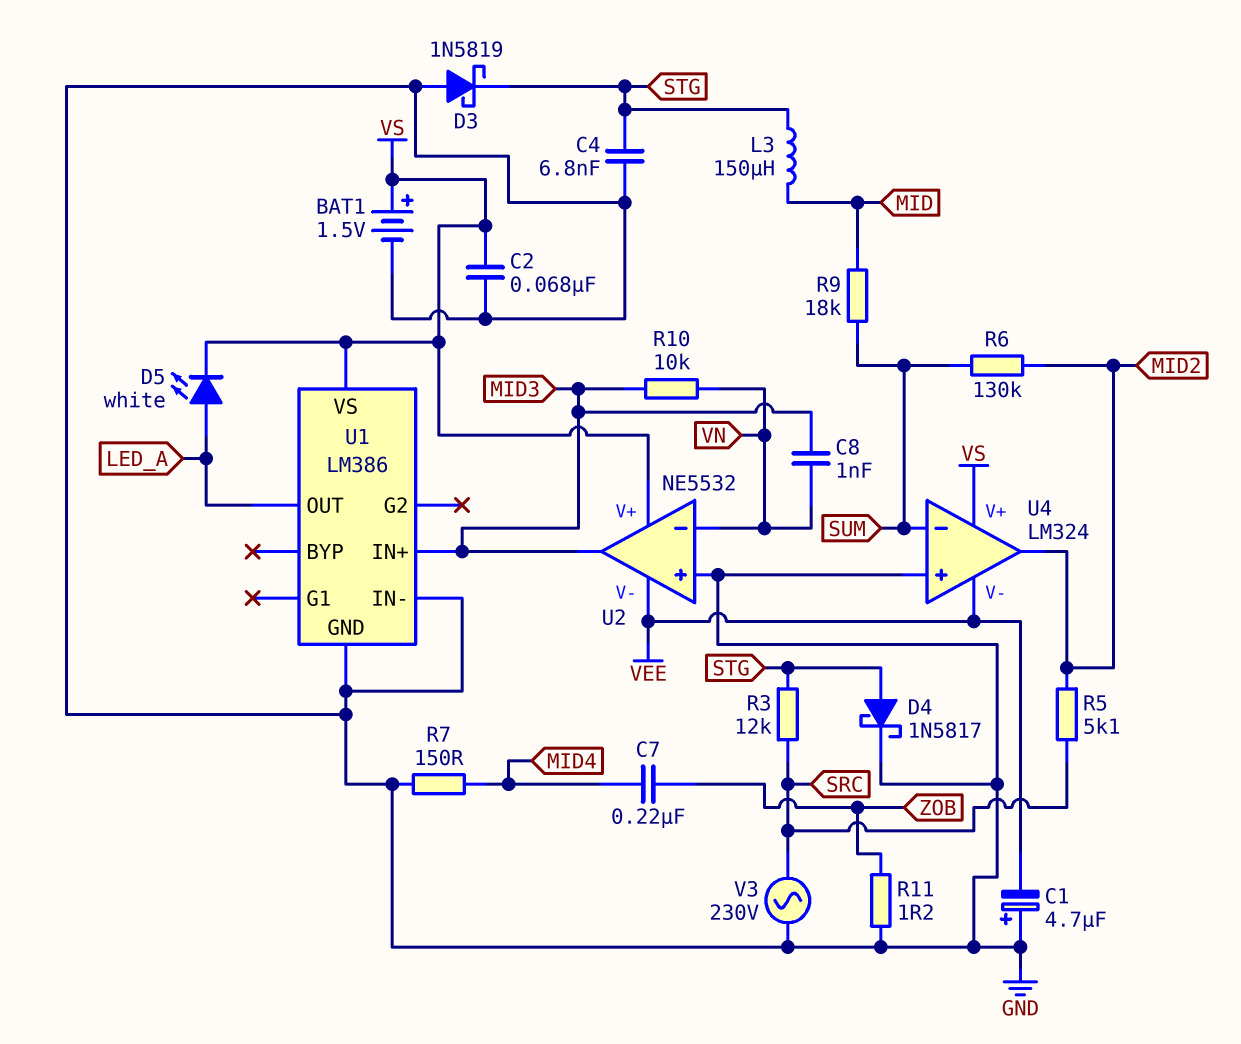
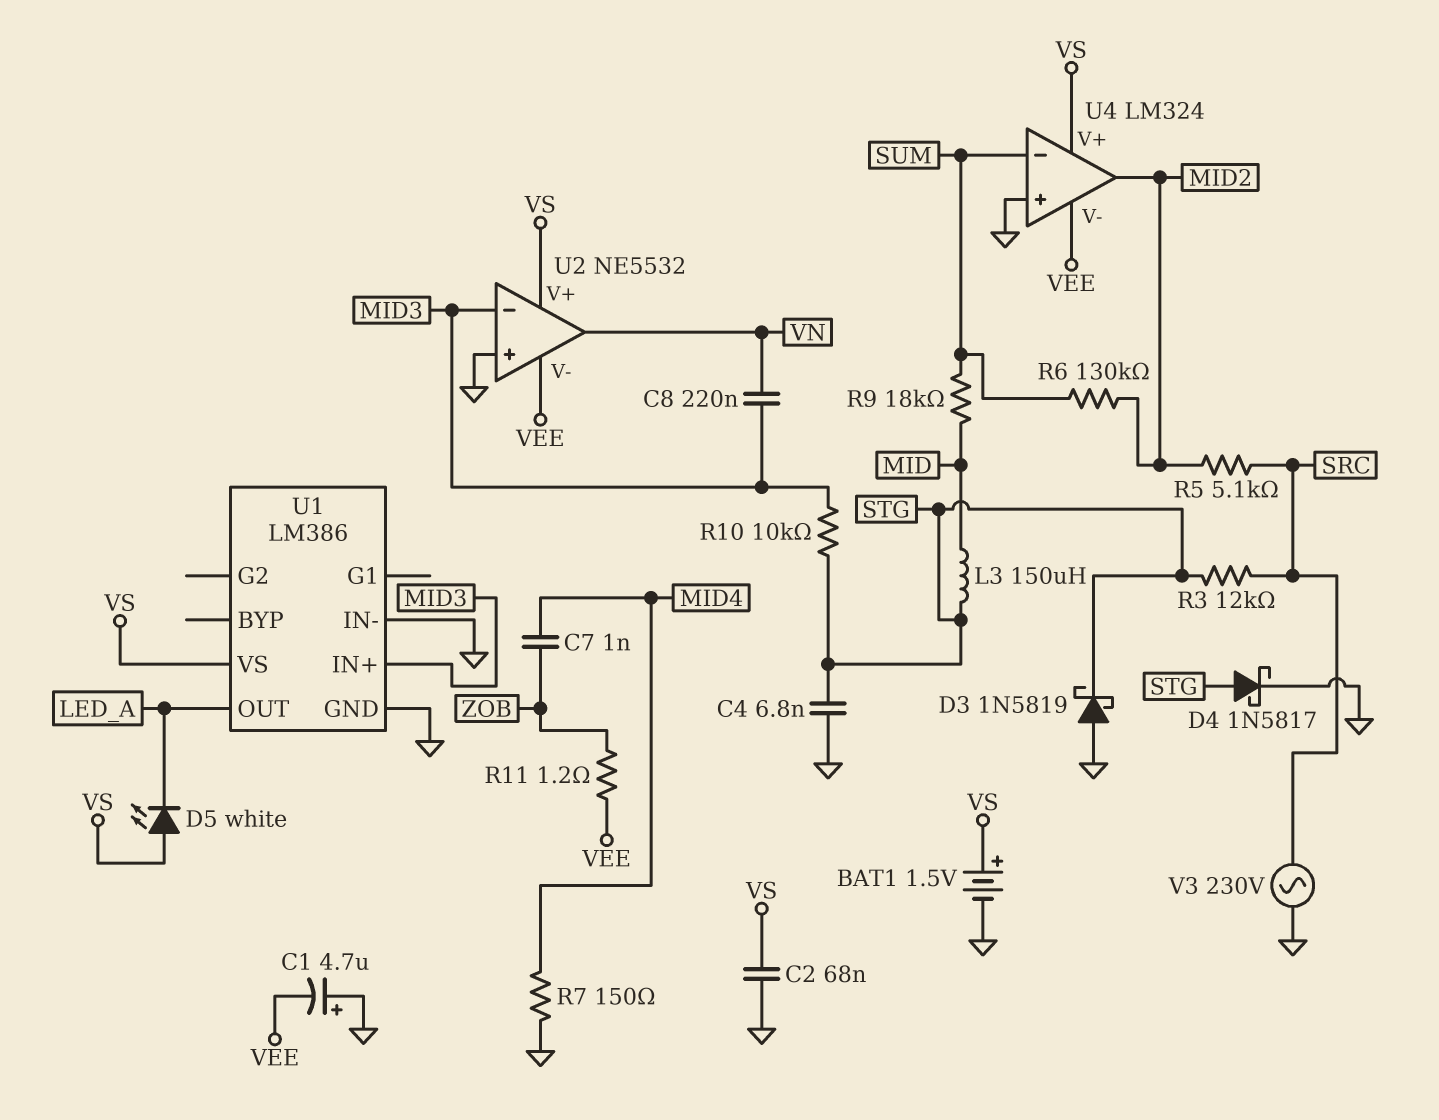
C7: 220nF (MID4, ZOB) -> 1nF (MID4, ZOB)
C8: 1nF (MID3, VN) -> 220nF (MID3, VN)
D5: LED white (A LED_A, K VS) -> LED white (A VS, K LED_A)
R10: 10k (MID3, VN) -> 10k (MID3, STG)
R11: 1.2 (GND, ZOB) -> 1.2 (VEE, ZOB)
U2 pin in-: VN -> MID3
U2 pin out: MID3 -> VN

